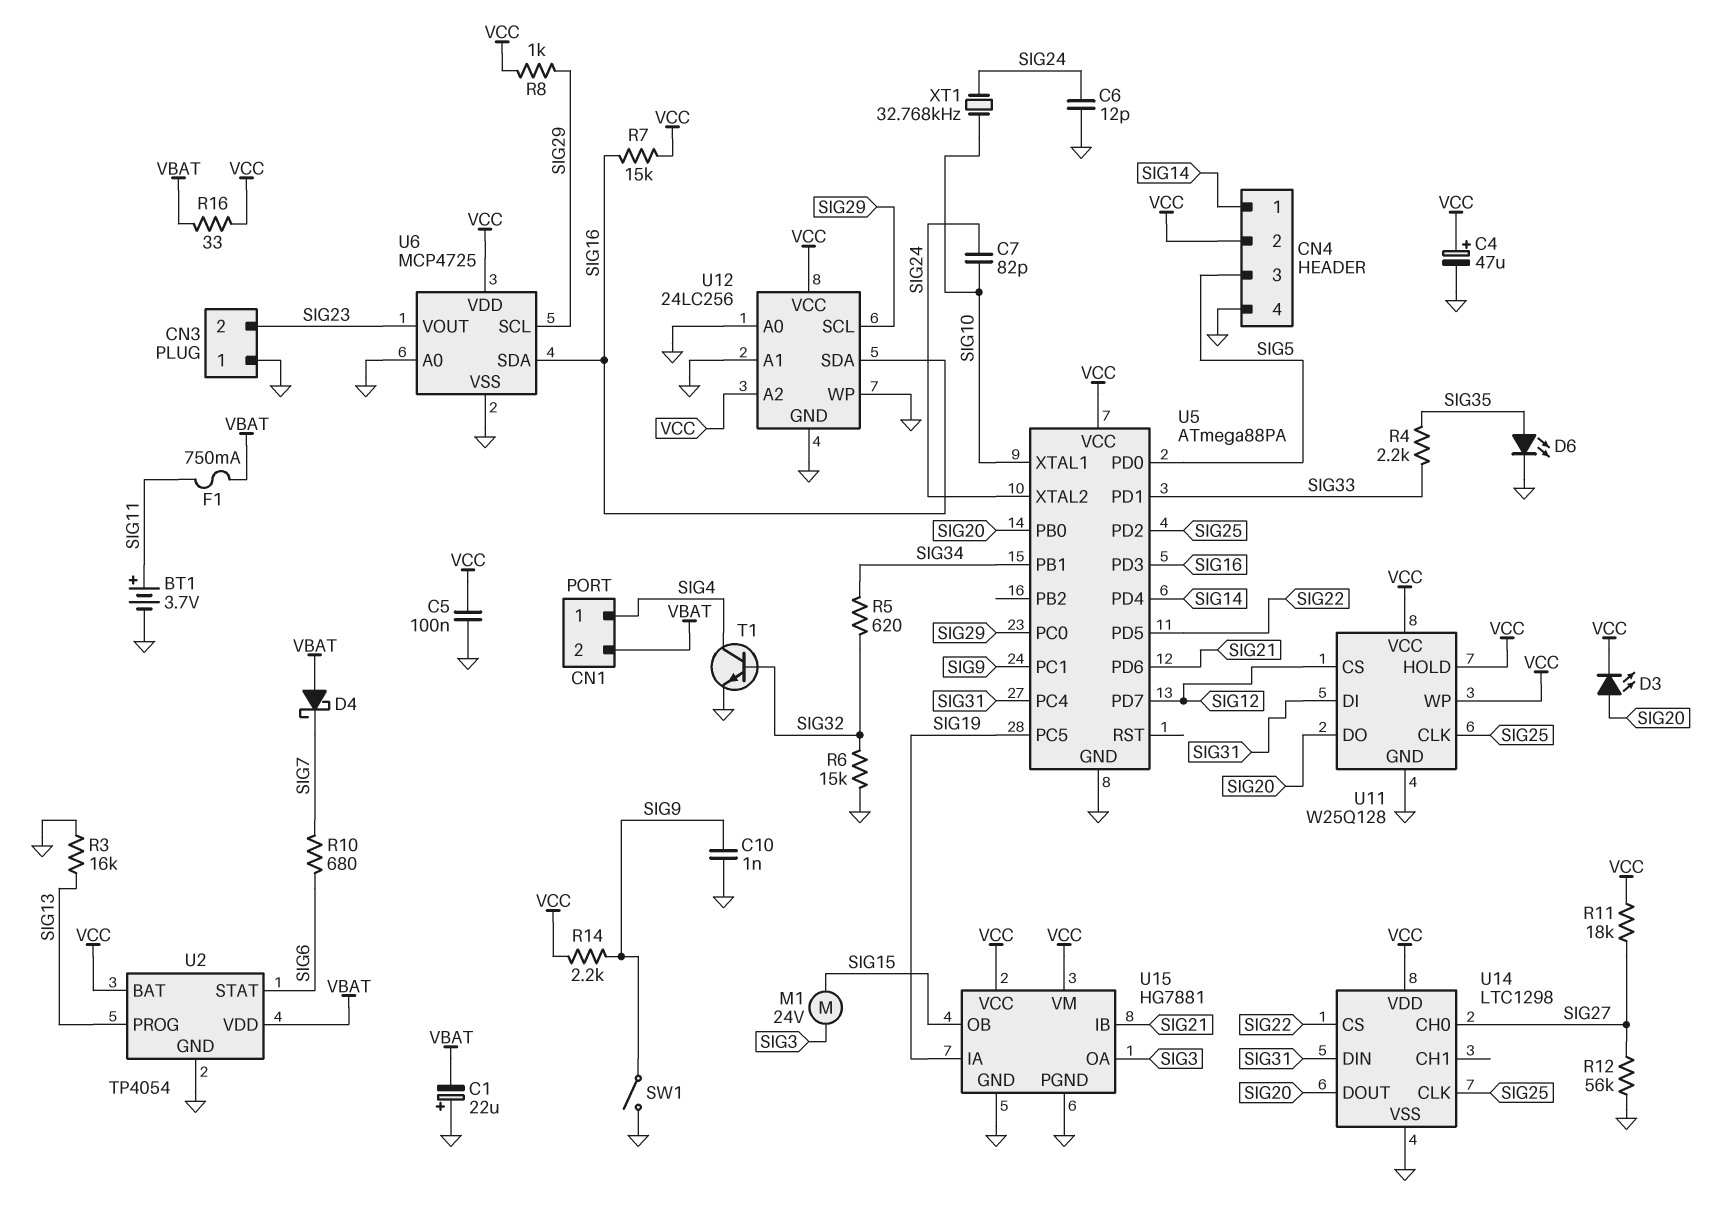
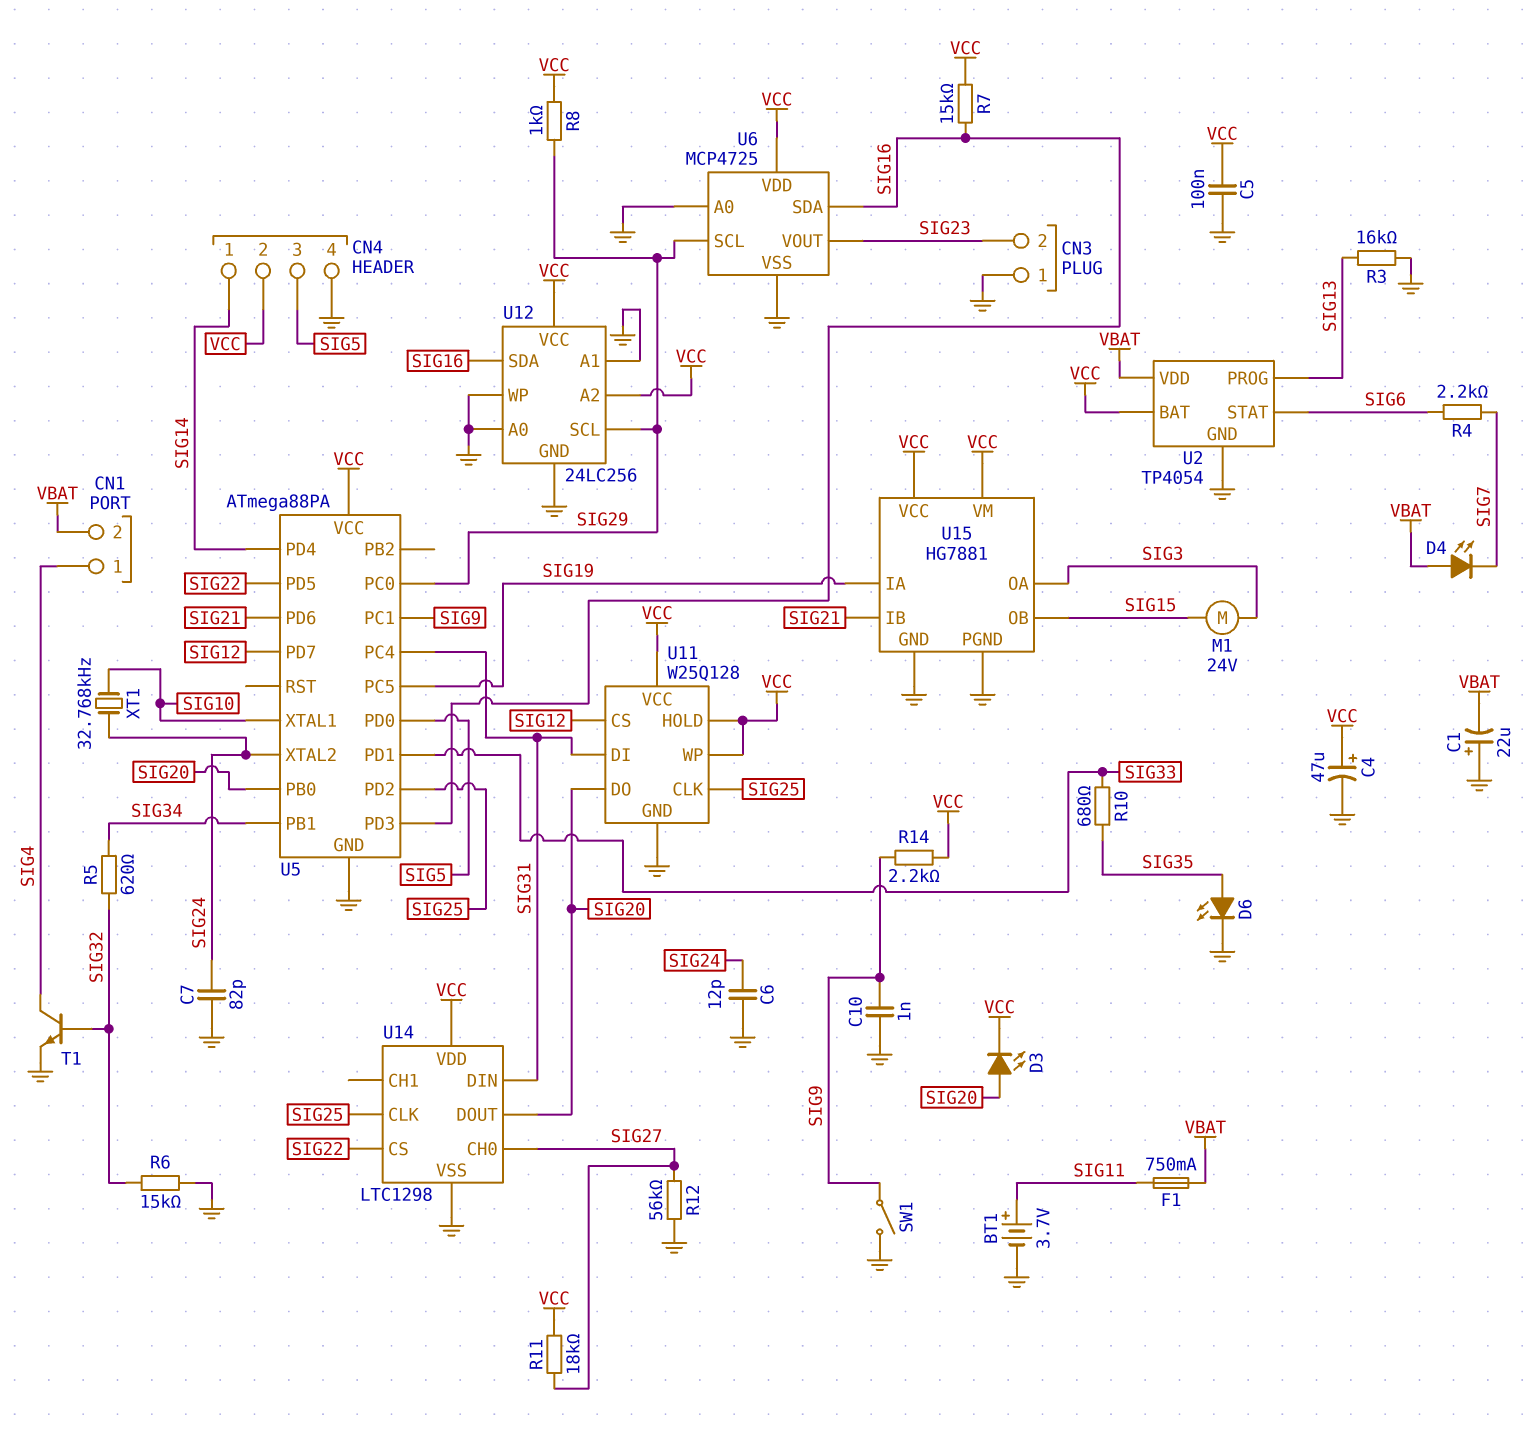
C7: 82pF (SIG10, SIG24) -> 82pF (GND, SIG24)
D4: schottky (A VBAT, K SIG7) -> LED (A VBAT, K SIG7)
R4: 2.2k (SIG33, SIG35) -> 2.2k (SIG6, SIG7)
R10: 680 (SIG6, SIG7) -> 680 (SIG33, SIG35)
R16: 33 (VBAT, VCC) -> none

